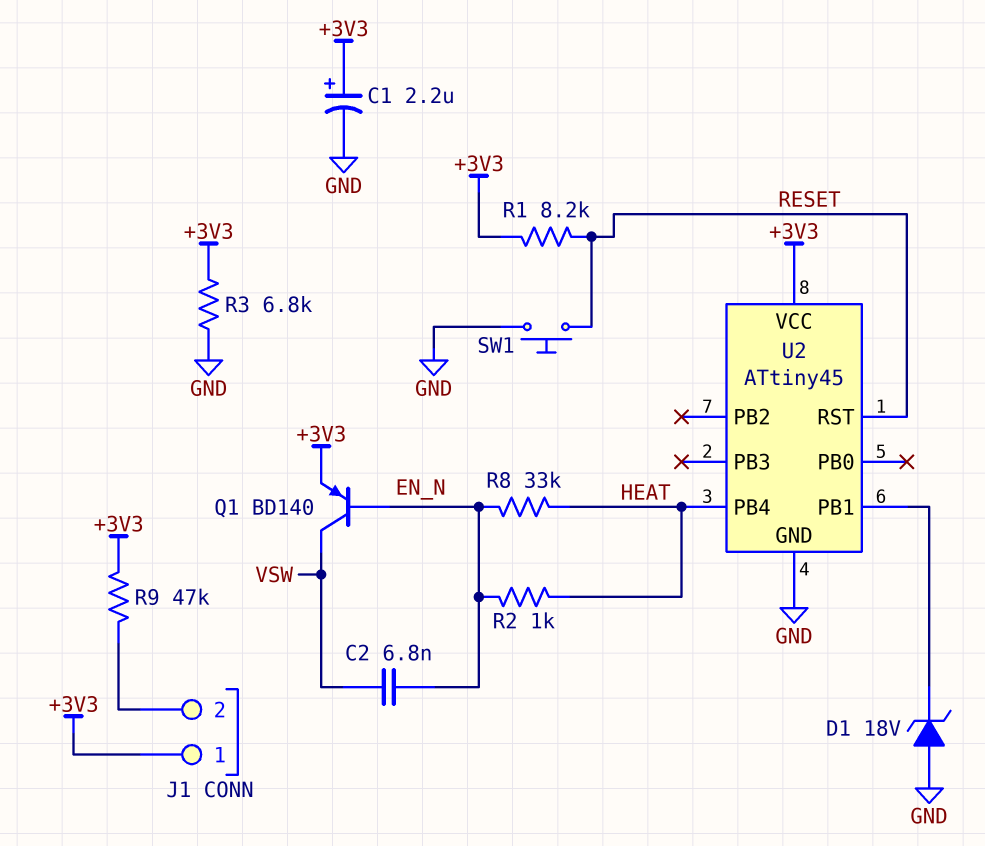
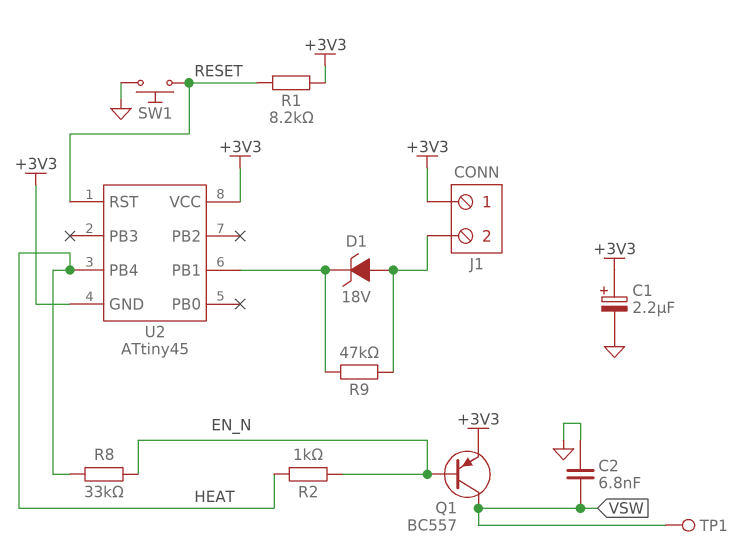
C2: 6.8nF (EN_N, VSW) -> 6.8nF (GND, VSW)
D1: zener 18V (A GND, K U2/PB1) -> zener 18V (A J1/2, K U2/PB1)
Q1: PNP BD140 (B EN_N, C VSW, E +3V3) -> PNP BC557 (B EN_N, C VSW, E +3V3)
R3: 6.8k (+3V3, GND) -> none
R9: 47k (+3V3, J1/2) -> 47k (J1/2, U2/PB1)
TP1: none -> test point (VSW)
U2 pin GND: GND -> +3V3

